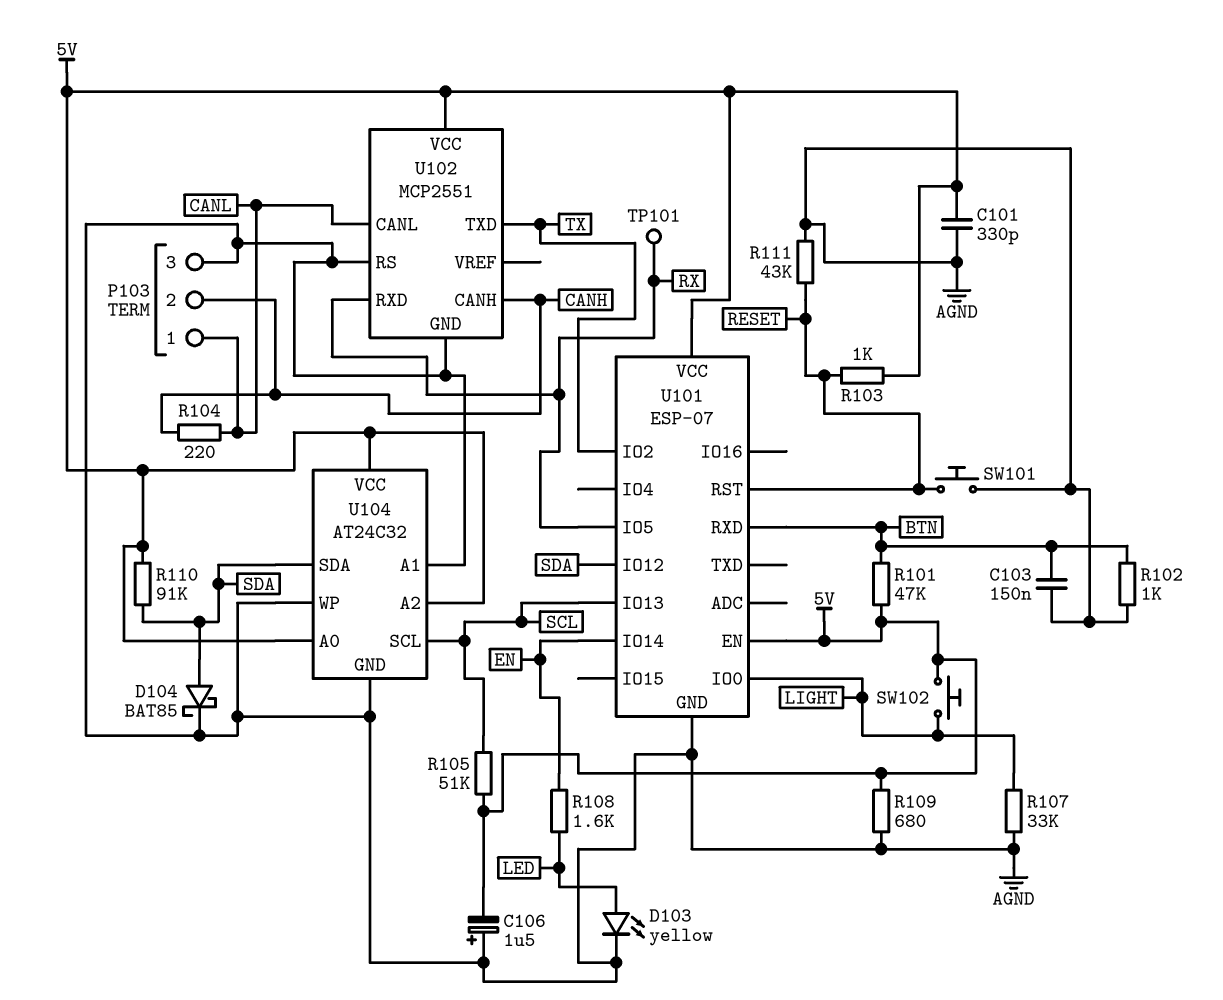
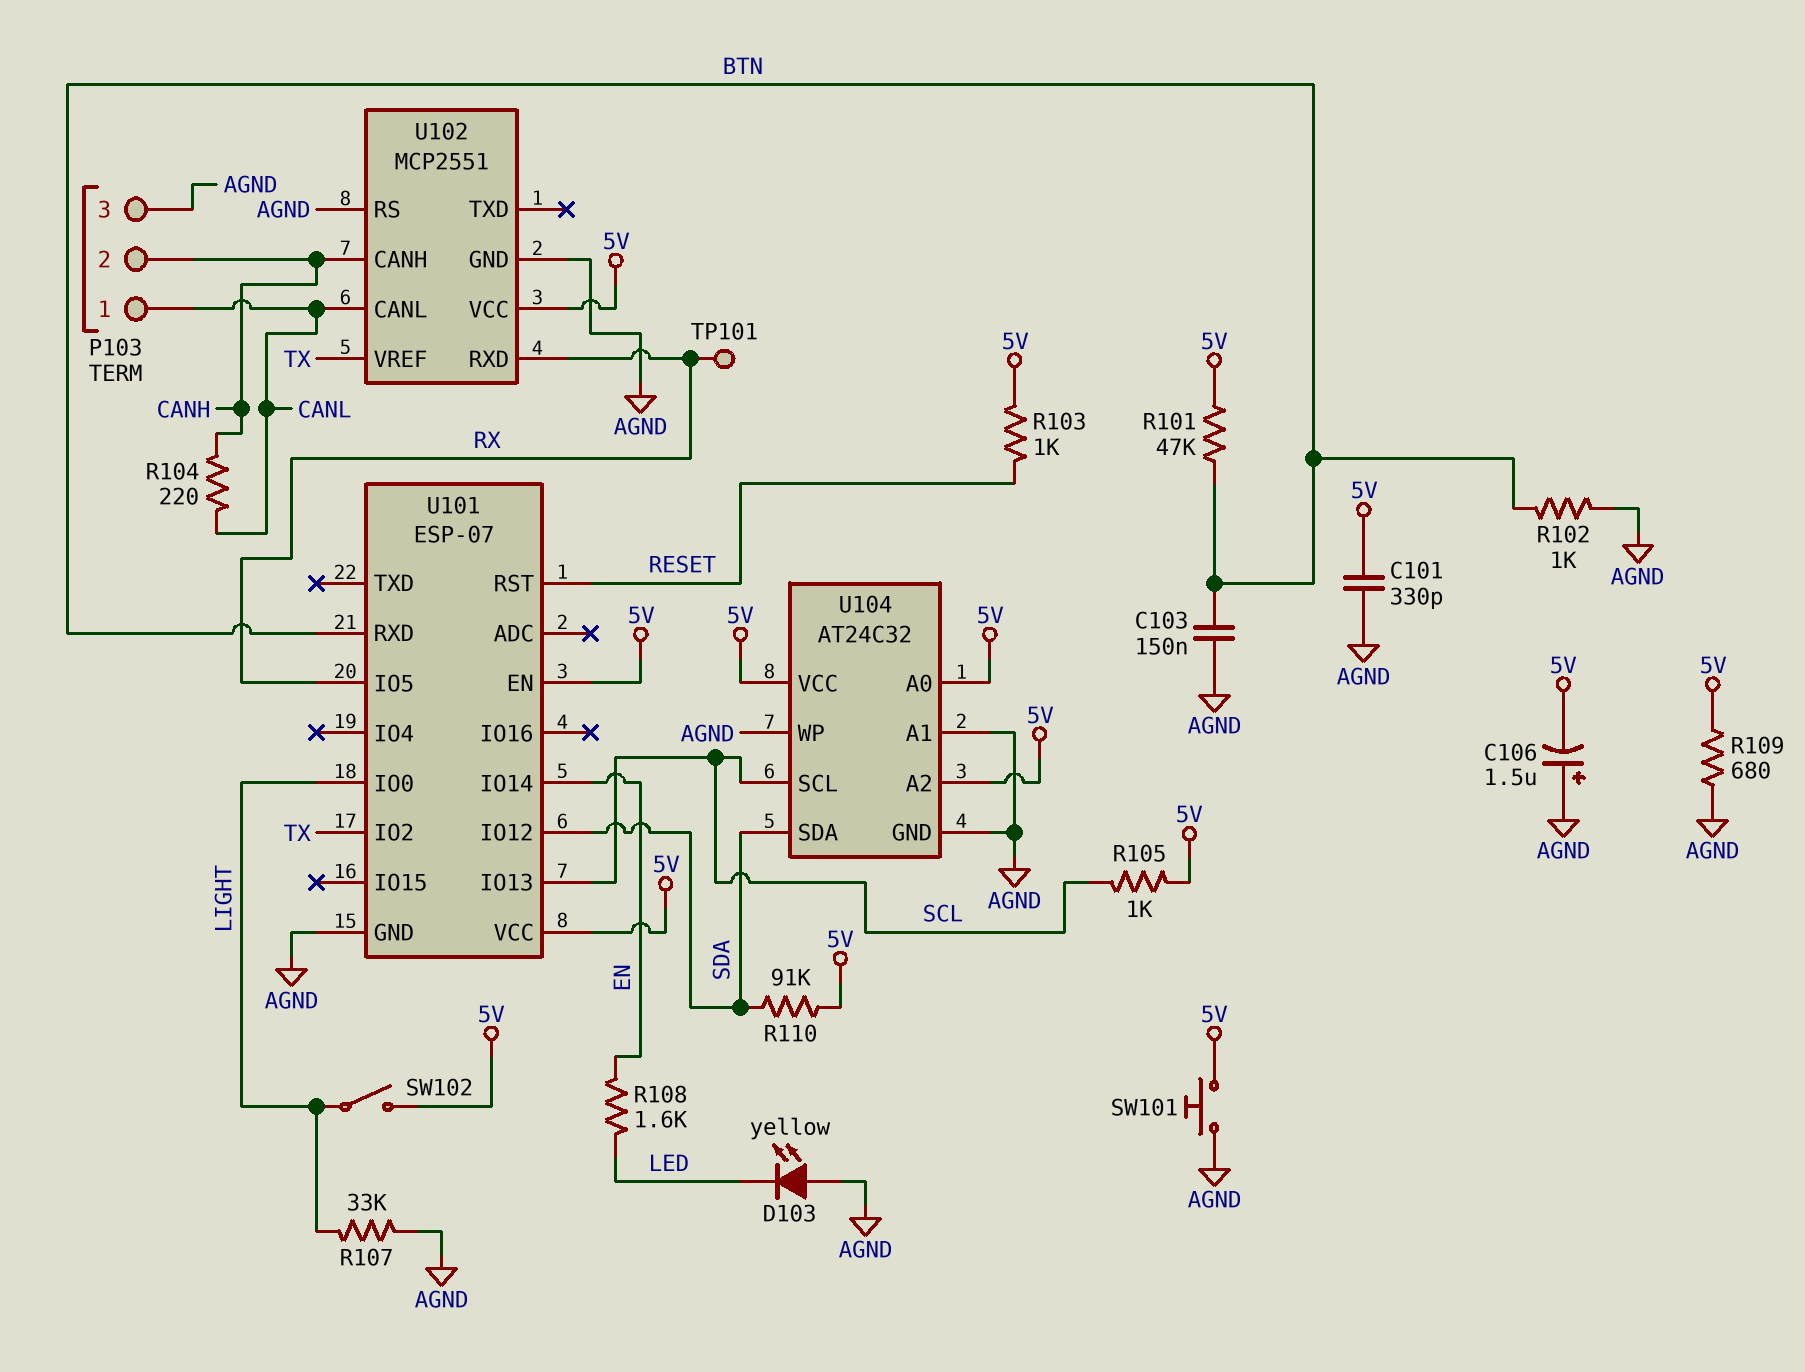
D103: LED yellow (A LED, K AGND) -> LED yellow (A AGND, K LED)
D104: schottky BAT85 (A SDA, K AGND) -> none
R105: 51k (5V, SCL) -> 1k (5V, SCL)
R111: 43k (AGND, RESET) -> none
SW101: button (AGND, RESET) -> button (5V, AGND)
SW102: button (5V, LIGHT) -> switch (5V, LIGHT)
U102 pin TXD: TX -> none
U102 pin VREF: none -> TX

